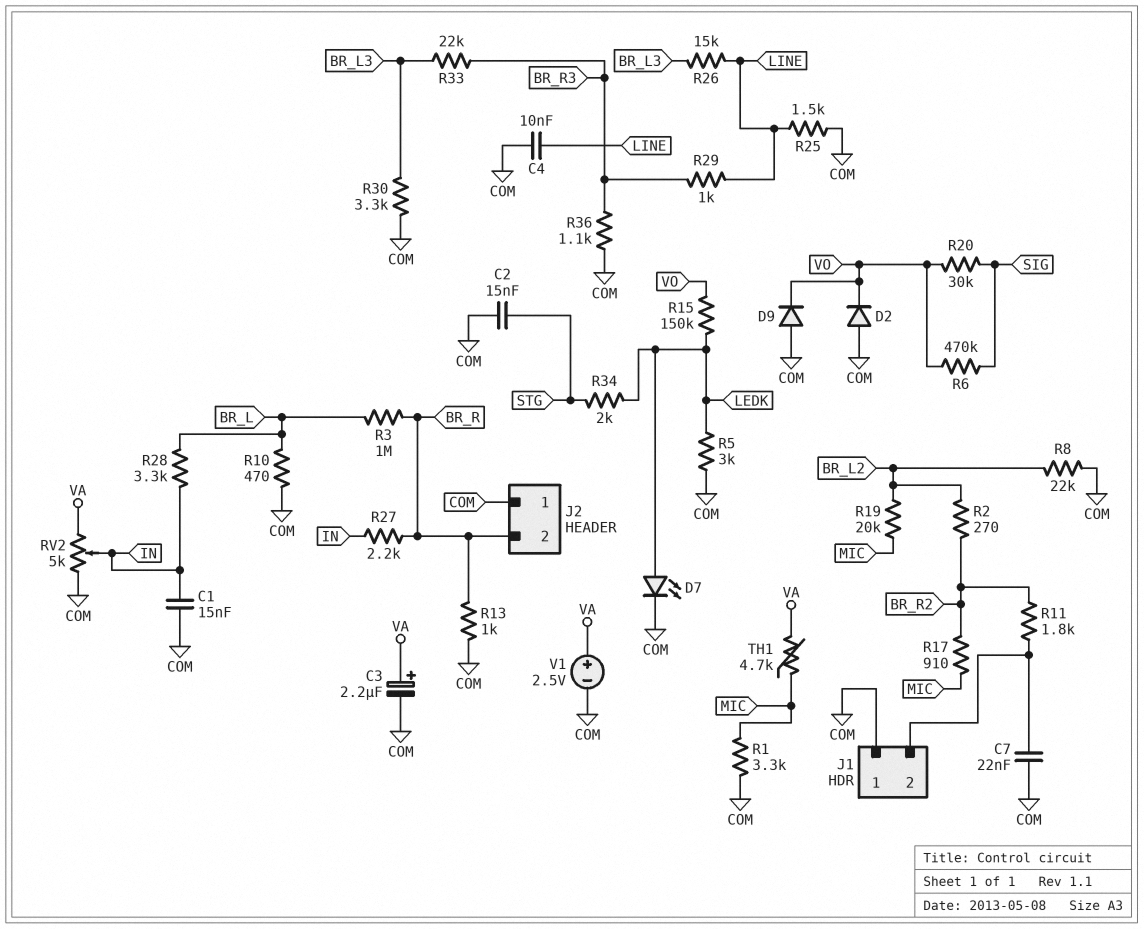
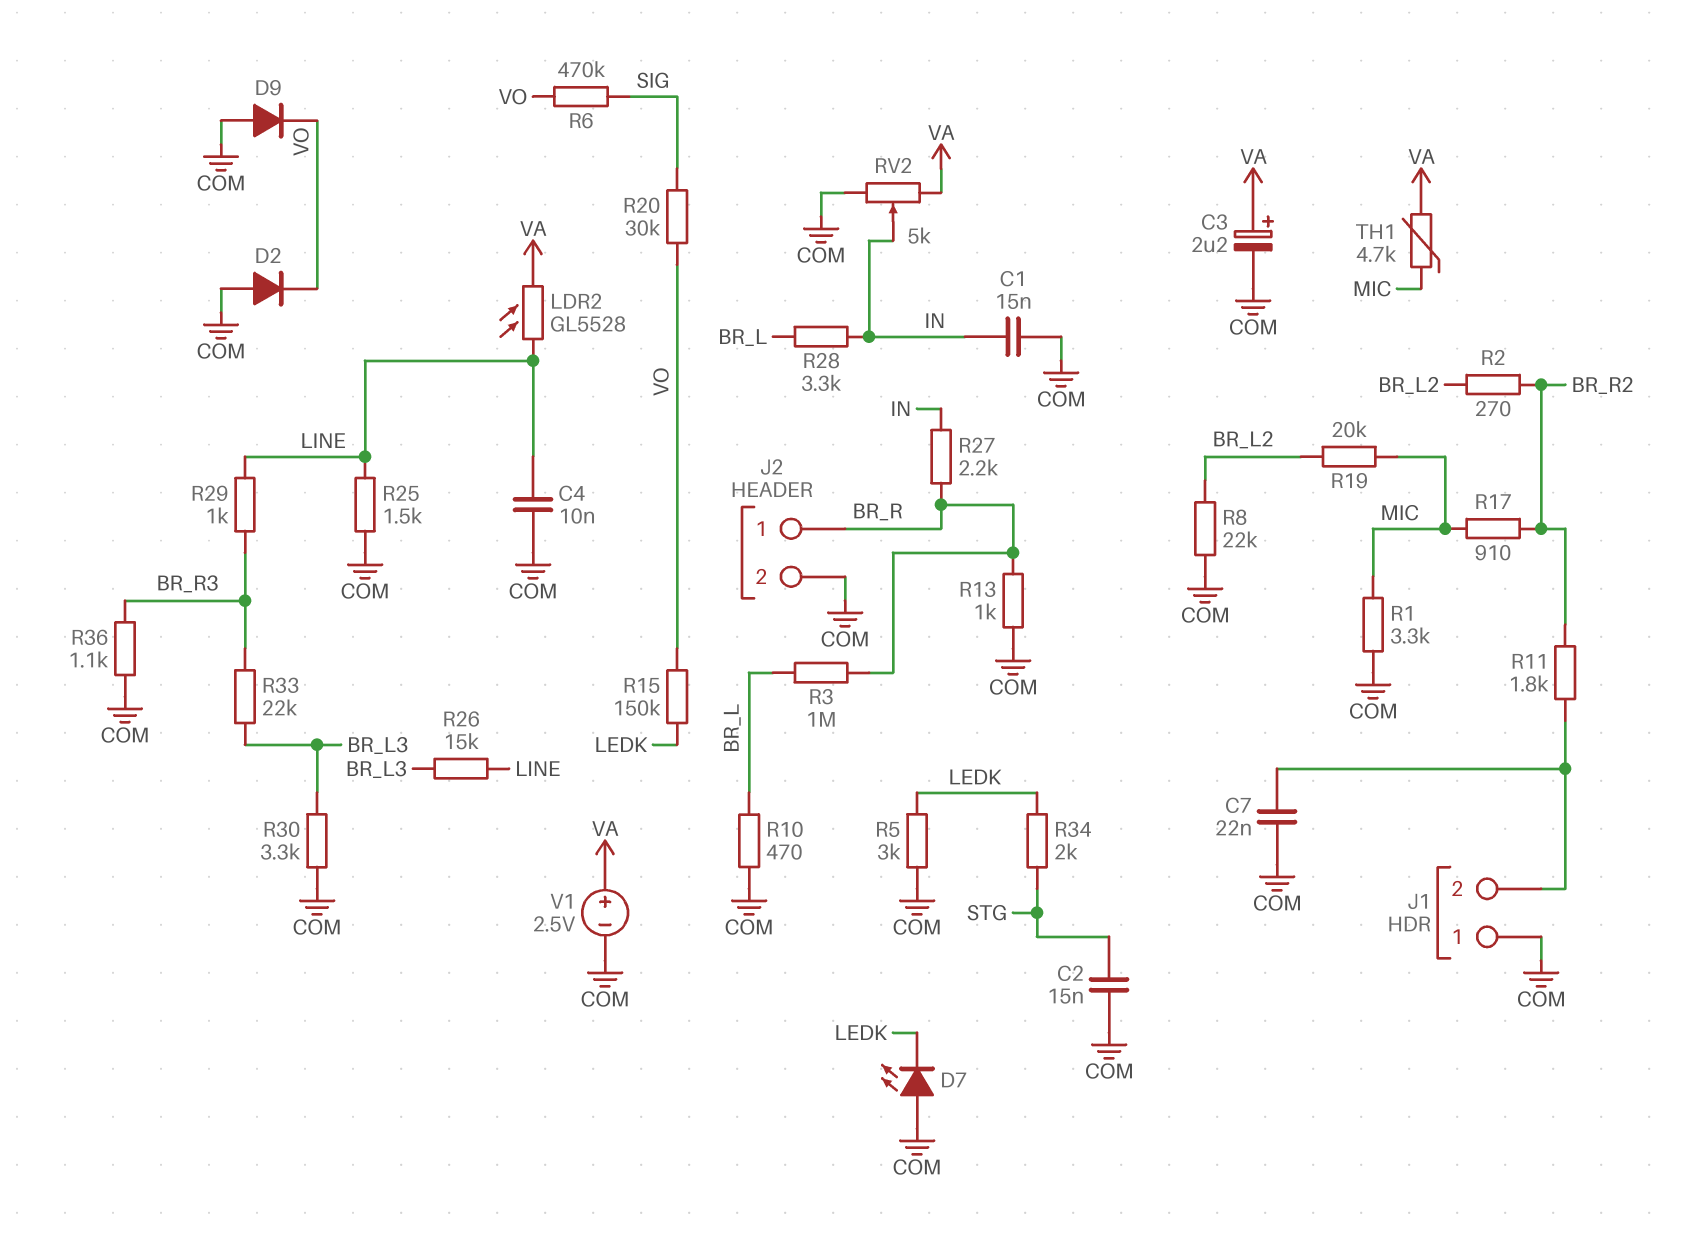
D7: LED (A LEDK, K COM) -> LED (A COM, K LEDK)
J2 pin 1: COM -> BR_R
J2 pin 2: BR_R -> COM
LDR2: none -> GL5528 (LINE, VA)

